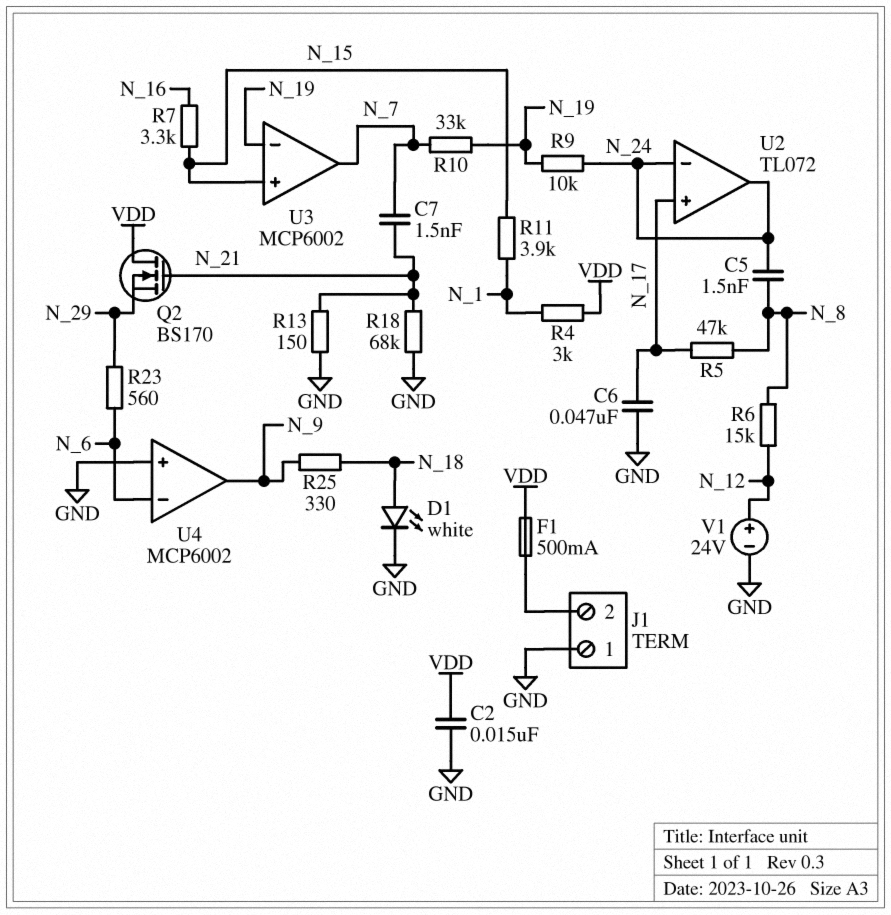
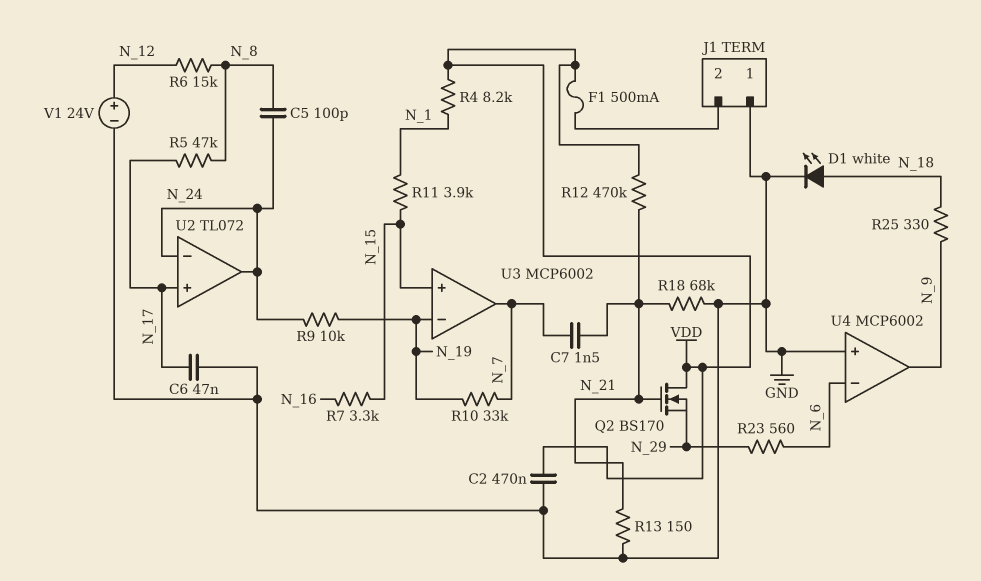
C2: 15nF (GND, VDD) -> 470nF (GND, VDD)
C5: 1.5nF (N_8, N_24) -> 100pF (N_8, N_24)
R4: 3k (N_1, VDD) -> 8.2k (N_1, VDD)
R12: none -> 470k (N_21, VDD)

